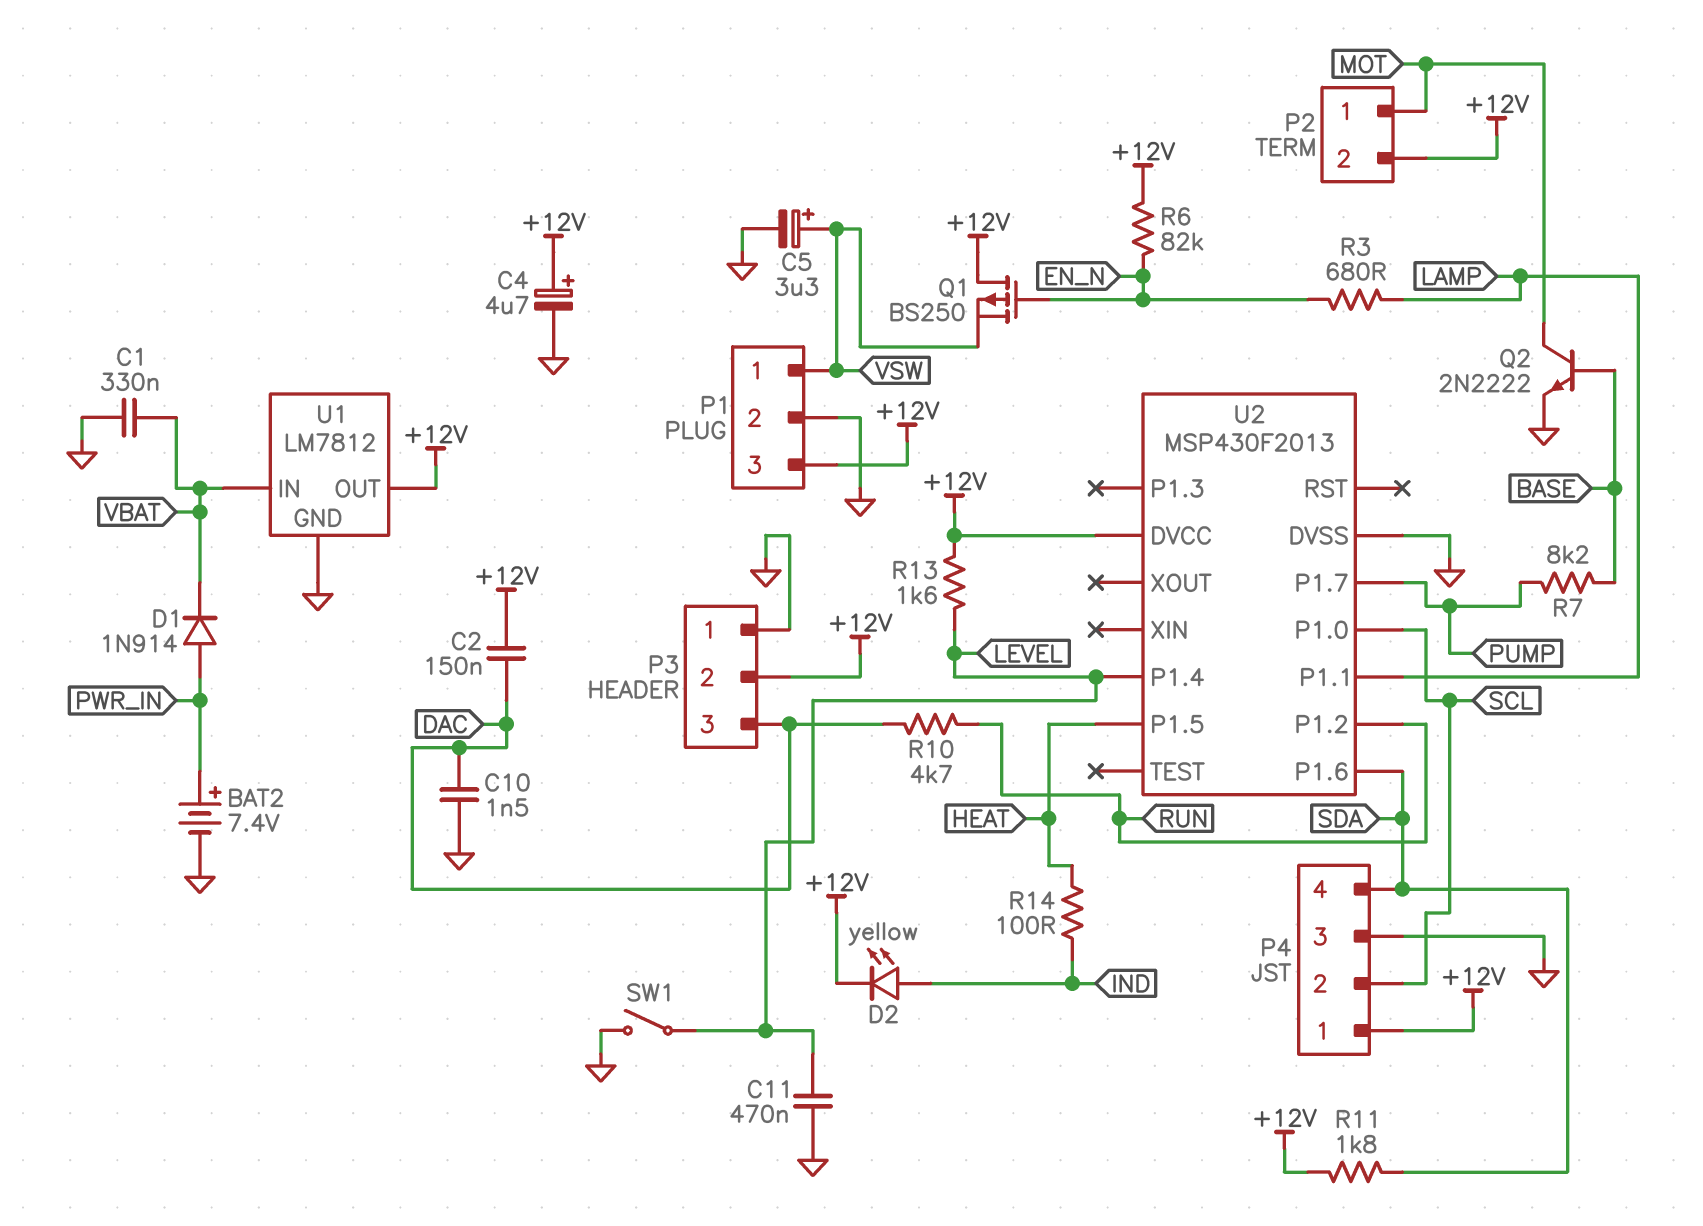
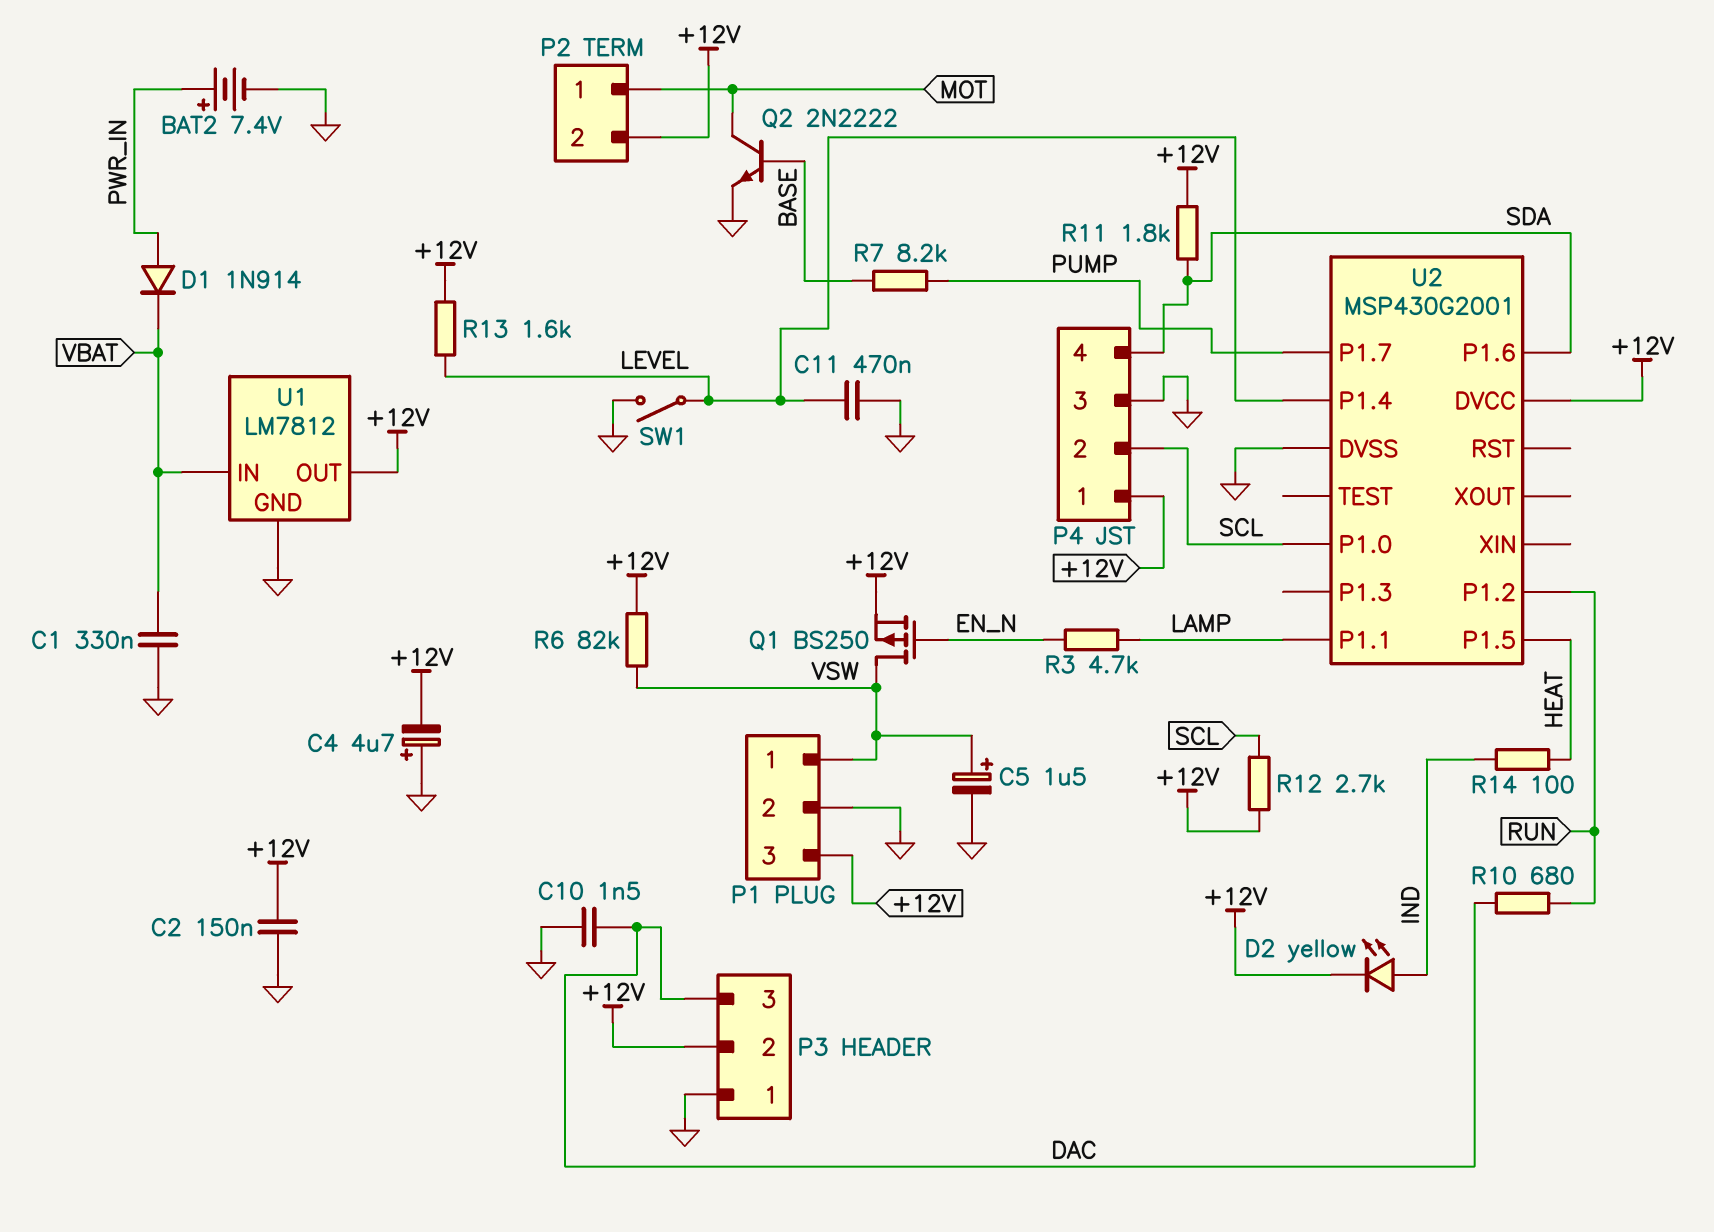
C2: 150nF (+12V, DAC) -> 150nF (+12V, GND)
C4: 4.7uF (plus +12V, minus GND) -> 4.7uF (plus GND, minus +12V)
C5: 3.3uF (plus VSW, minus GND) -> 1.5uF (plus VSW, minus GND)
Q1: PMOS BS250 (G EN_N, D +12V, S VSW) -> PMOS BS250 (G EN_N, D VSW, S +12V)
R3: 680 (EN_N, LAMP) -> 4.7k (EN_N, LAMP)
R6: 82k (+12V, EN_N) -> 82k (+12V, VSW)
R10: 4.7k (DAC, RUN) -> 680 (DAC, RUN)
R12: none -> 2.7k (+12V, SCL)
U2: MSP430F2013 -> MSP430G2001

